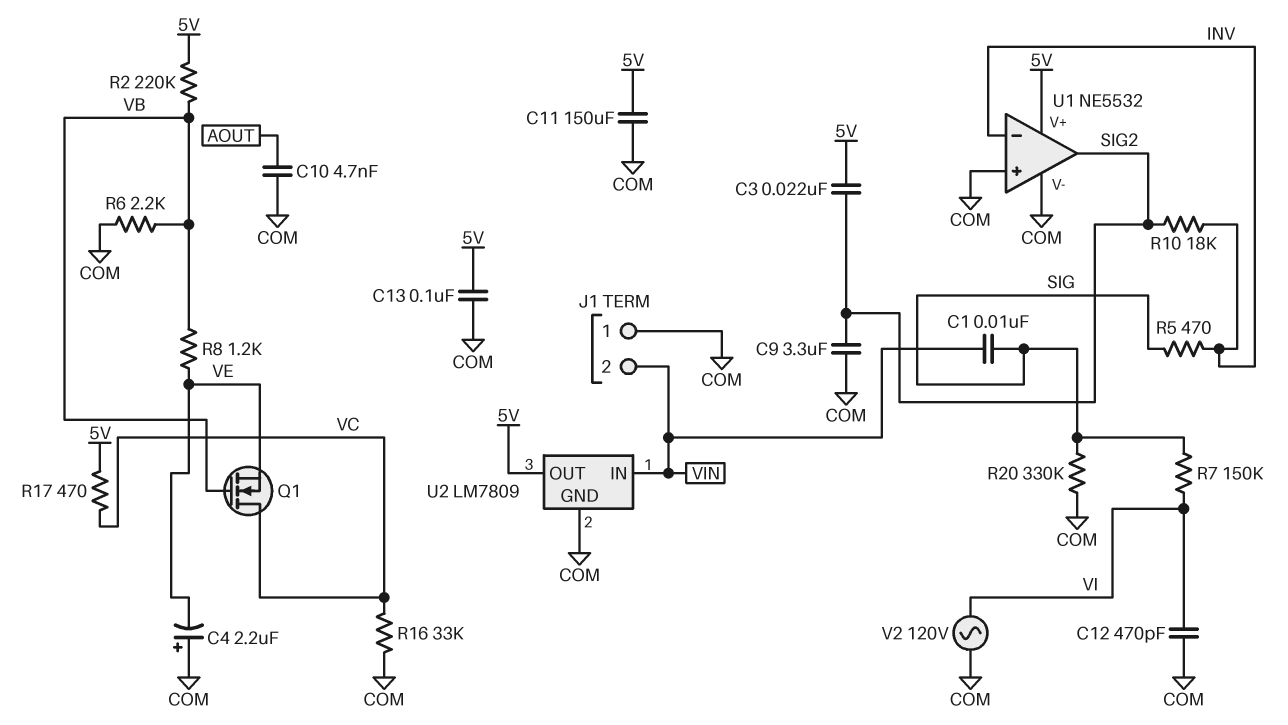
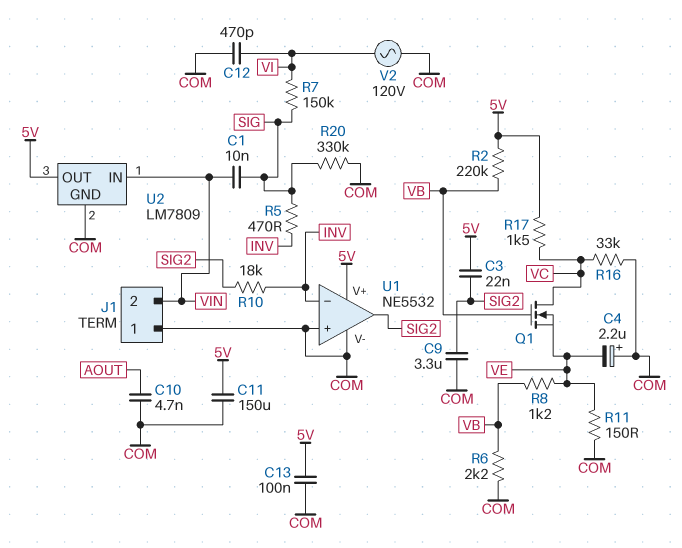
R11: none -> 150 (COM, VE)
R17: 470 (5V, VC) -> 1.5k (5V, VC)

